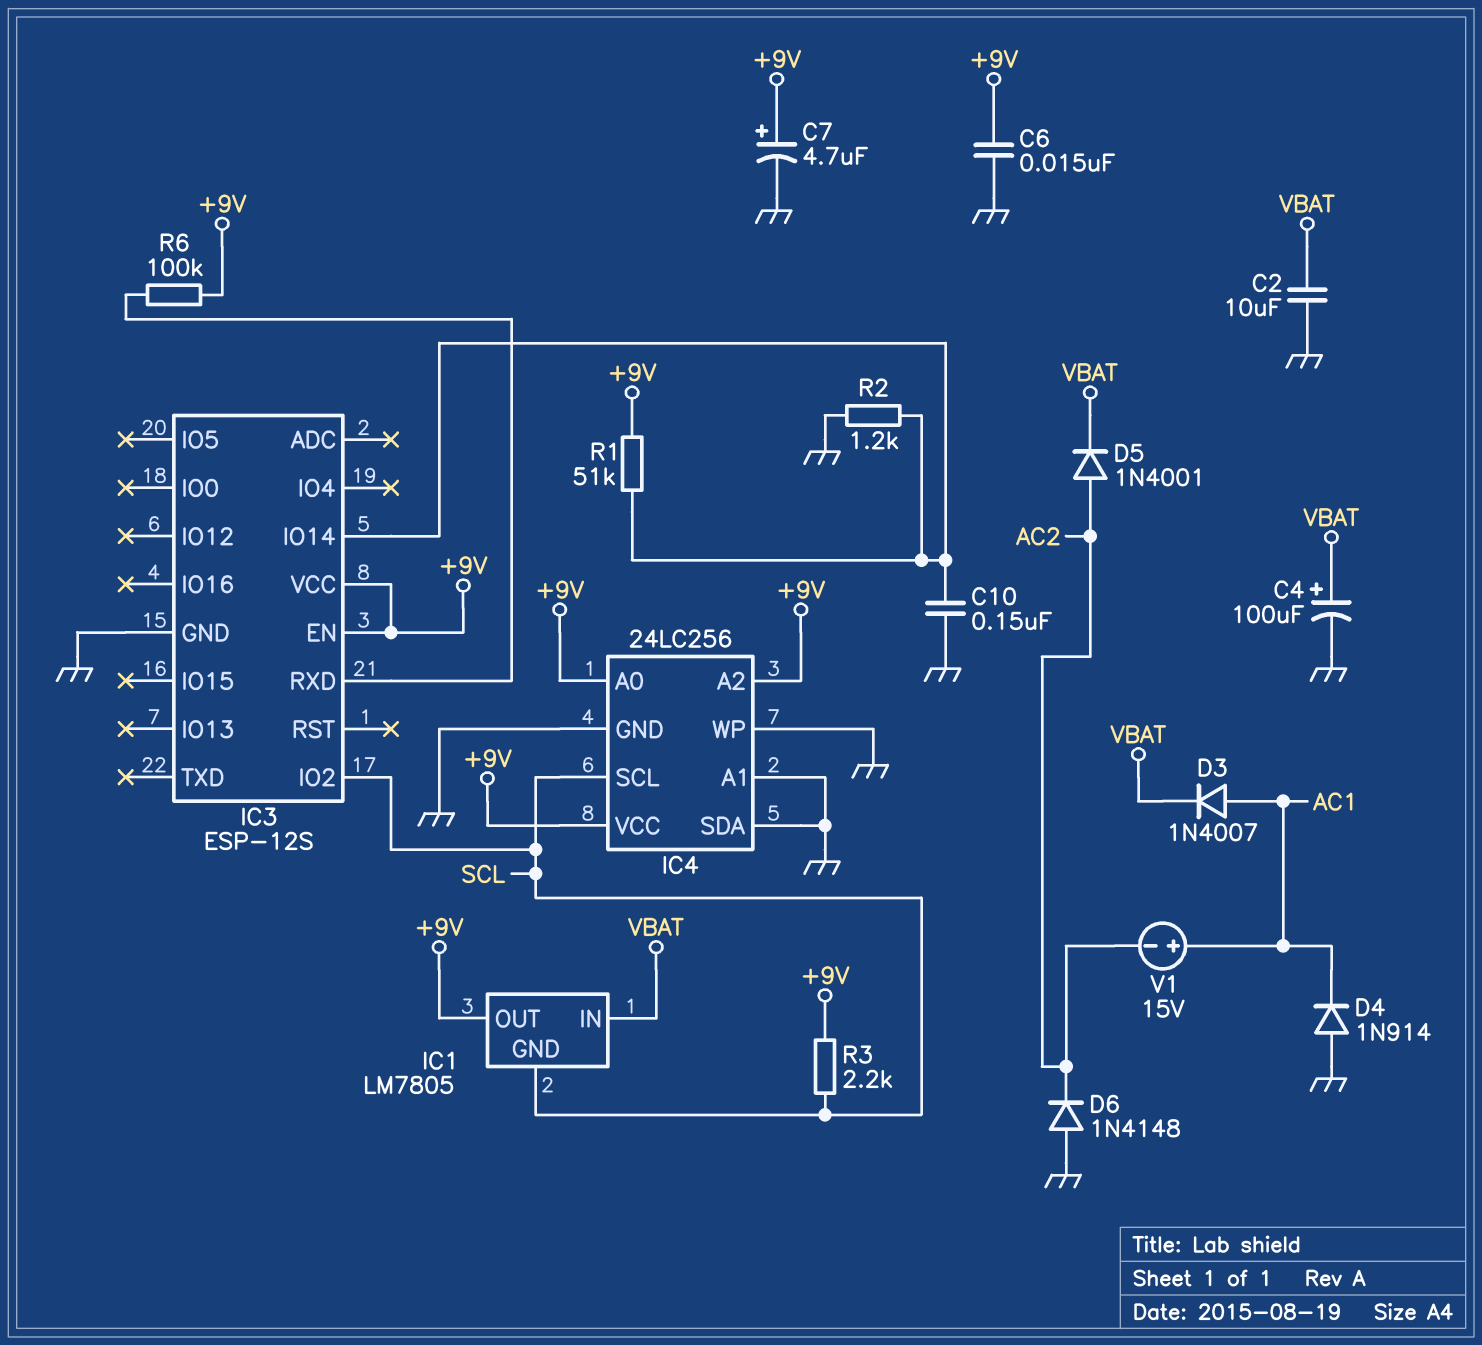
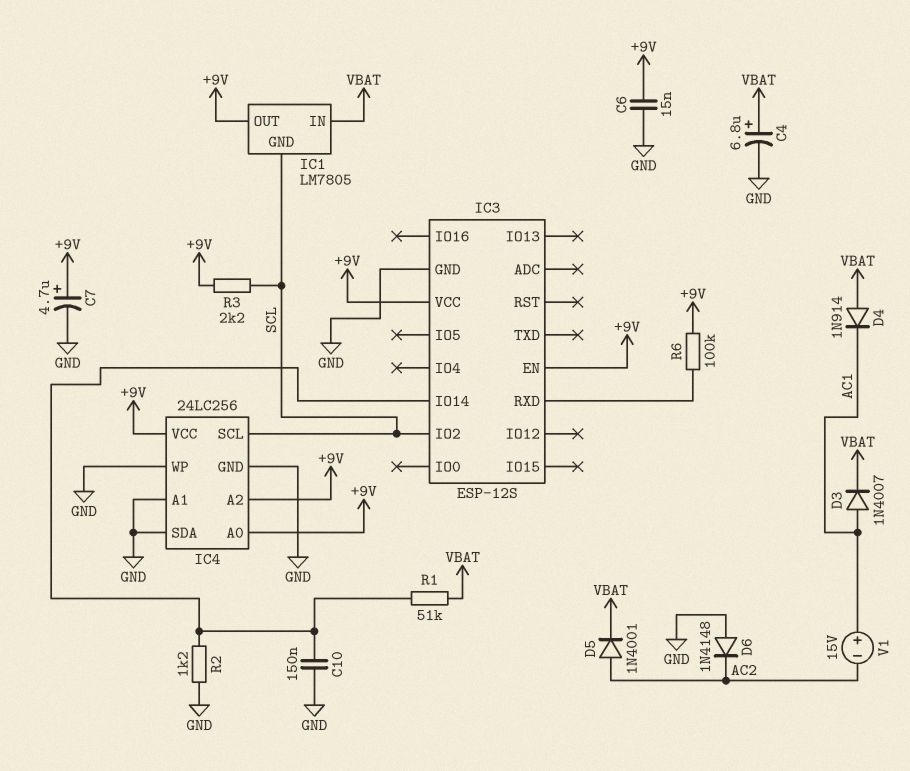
C2: 10uF (GND, VBAT) -> none
C4: 100uF (plus VBAT, minus GND) -> 6.8uF (plus VBAT, minus GND)
D4: diode 1N914 (A GND, K AC1) -> diode 1N914 (A VBAT, K AC1)
R1: 51k (+9V, IC3/IO14) -> 51k (IC3/IO14, VBAT)

